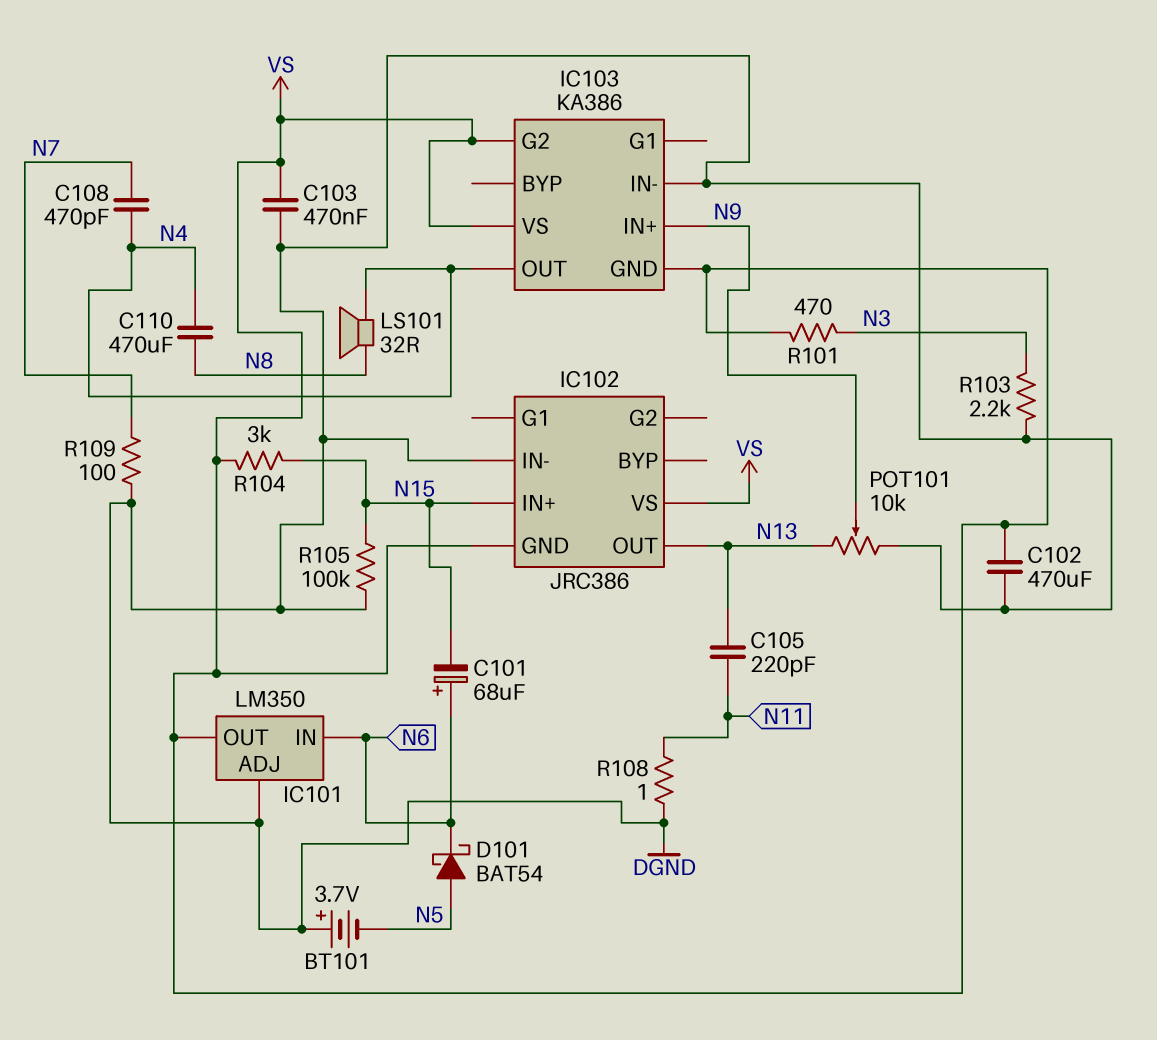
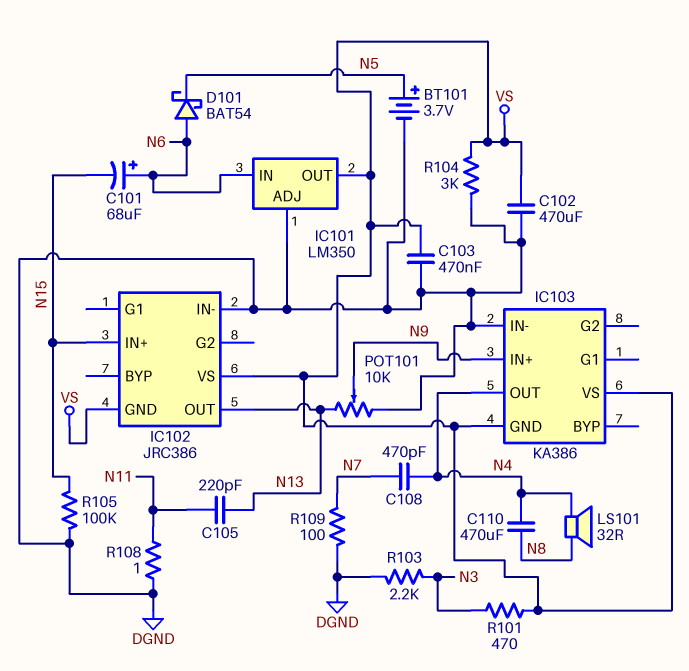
BT101: 3.7V (plus DGND, minus N5) -> 3.7V (plus N5, minus DGND)
D101: schottky BAT54 (A N5, K N6) -> schottky BAT54 (A N6, K N5)
IC103 pin G2: VS -> none
R104: 3k (N15, VS) -> 3k (DGND, VS)

